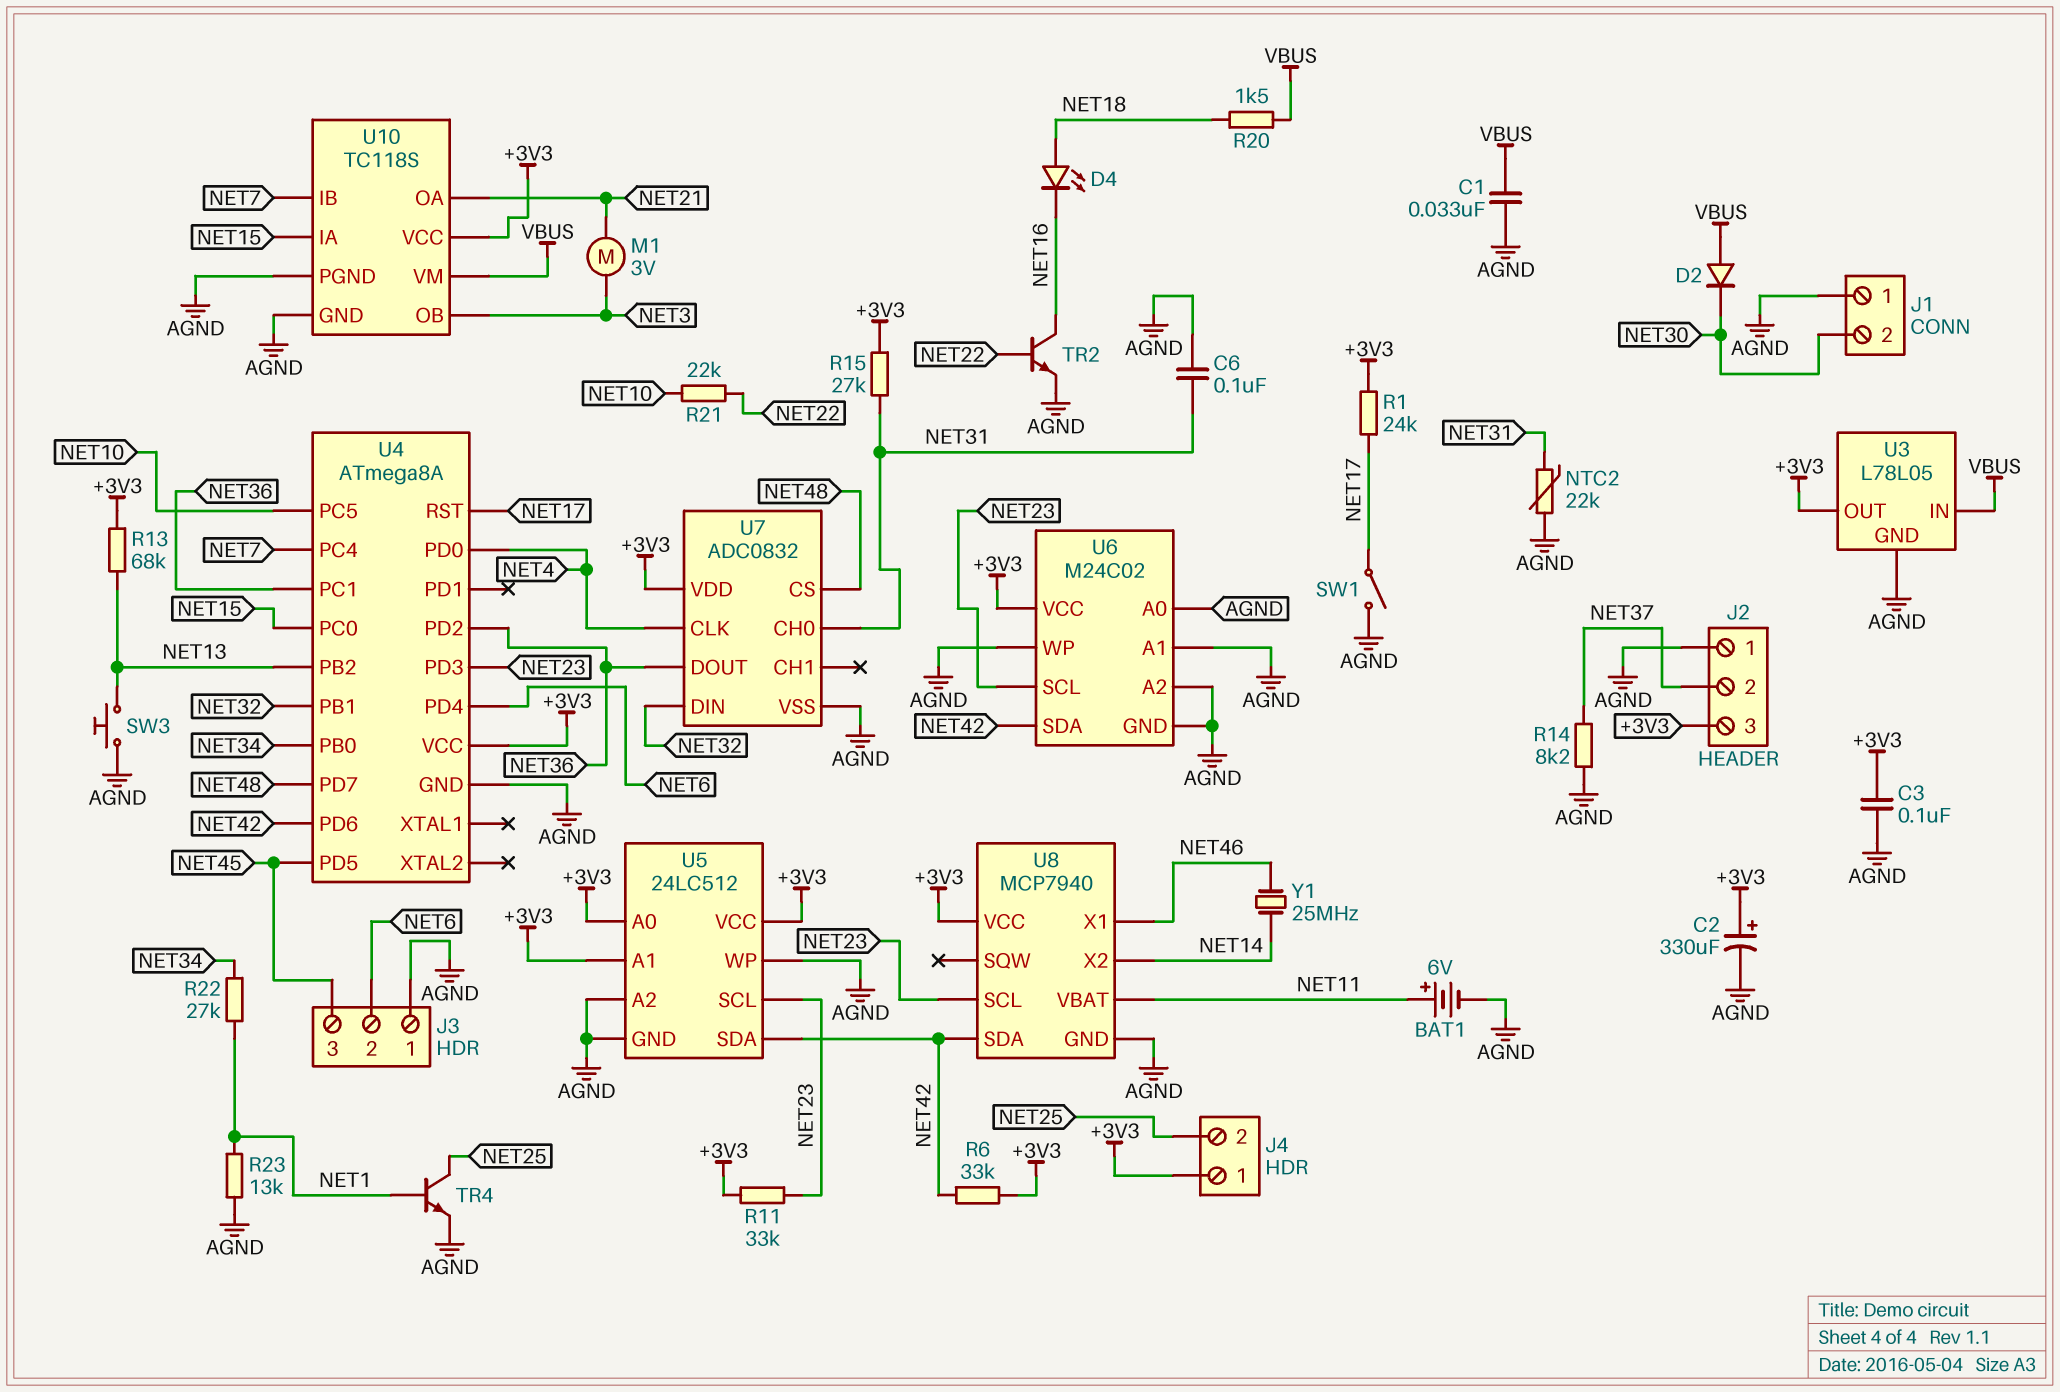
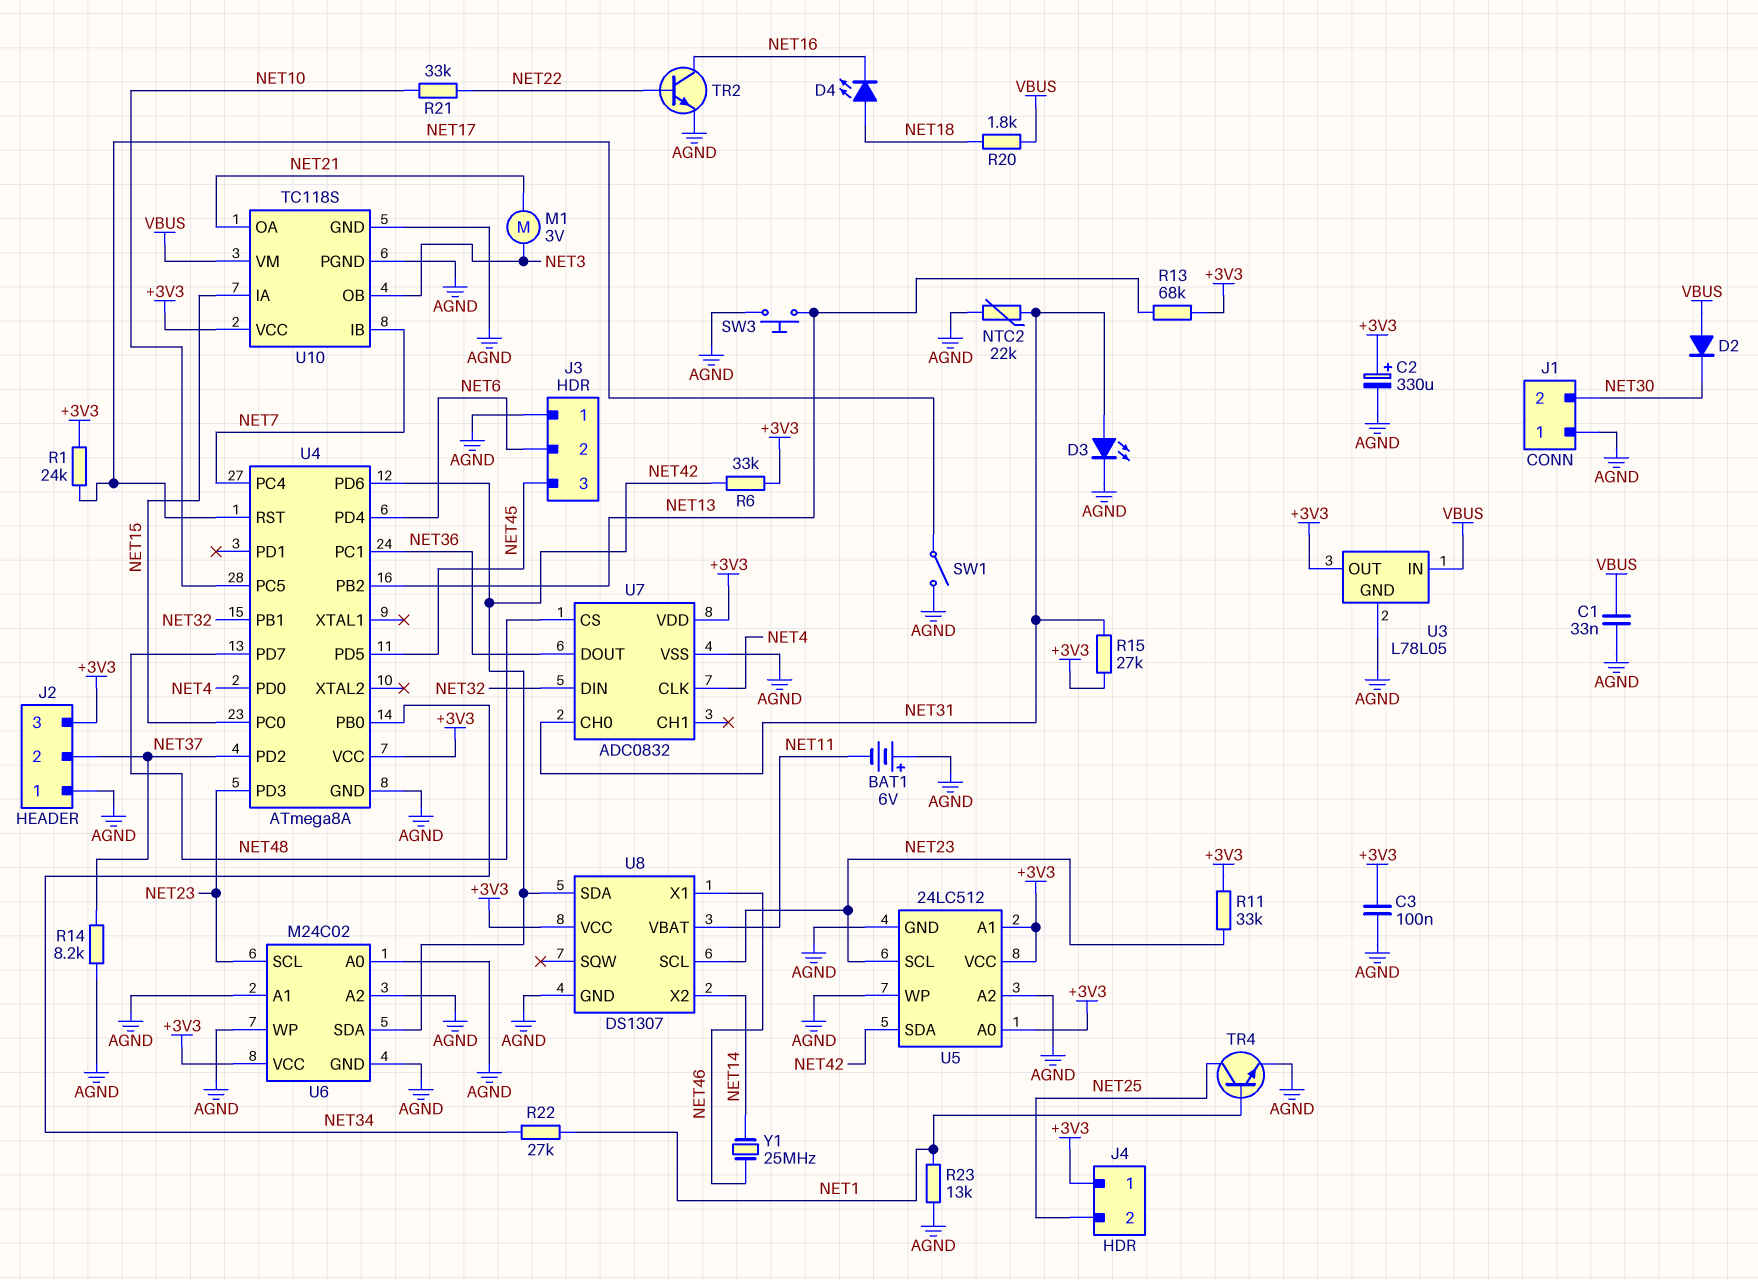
BAT1: 6V (plus NET11, minus AGND) -> 6V (plus AGND, minus NET11)
C6: 100nF (AGND, NET31) -> none
D3: none -> LED (A NET31, K AGND)
R20: 1.5k (NET18, VBUS) -> 1.8k (NET18, VBUS)
R21: 22k (NET10, NET22) -> 33k (NET10, NET22)
U4 pin PD2: NET36 -> NET37
U8: MCP7940 -> DS1307

